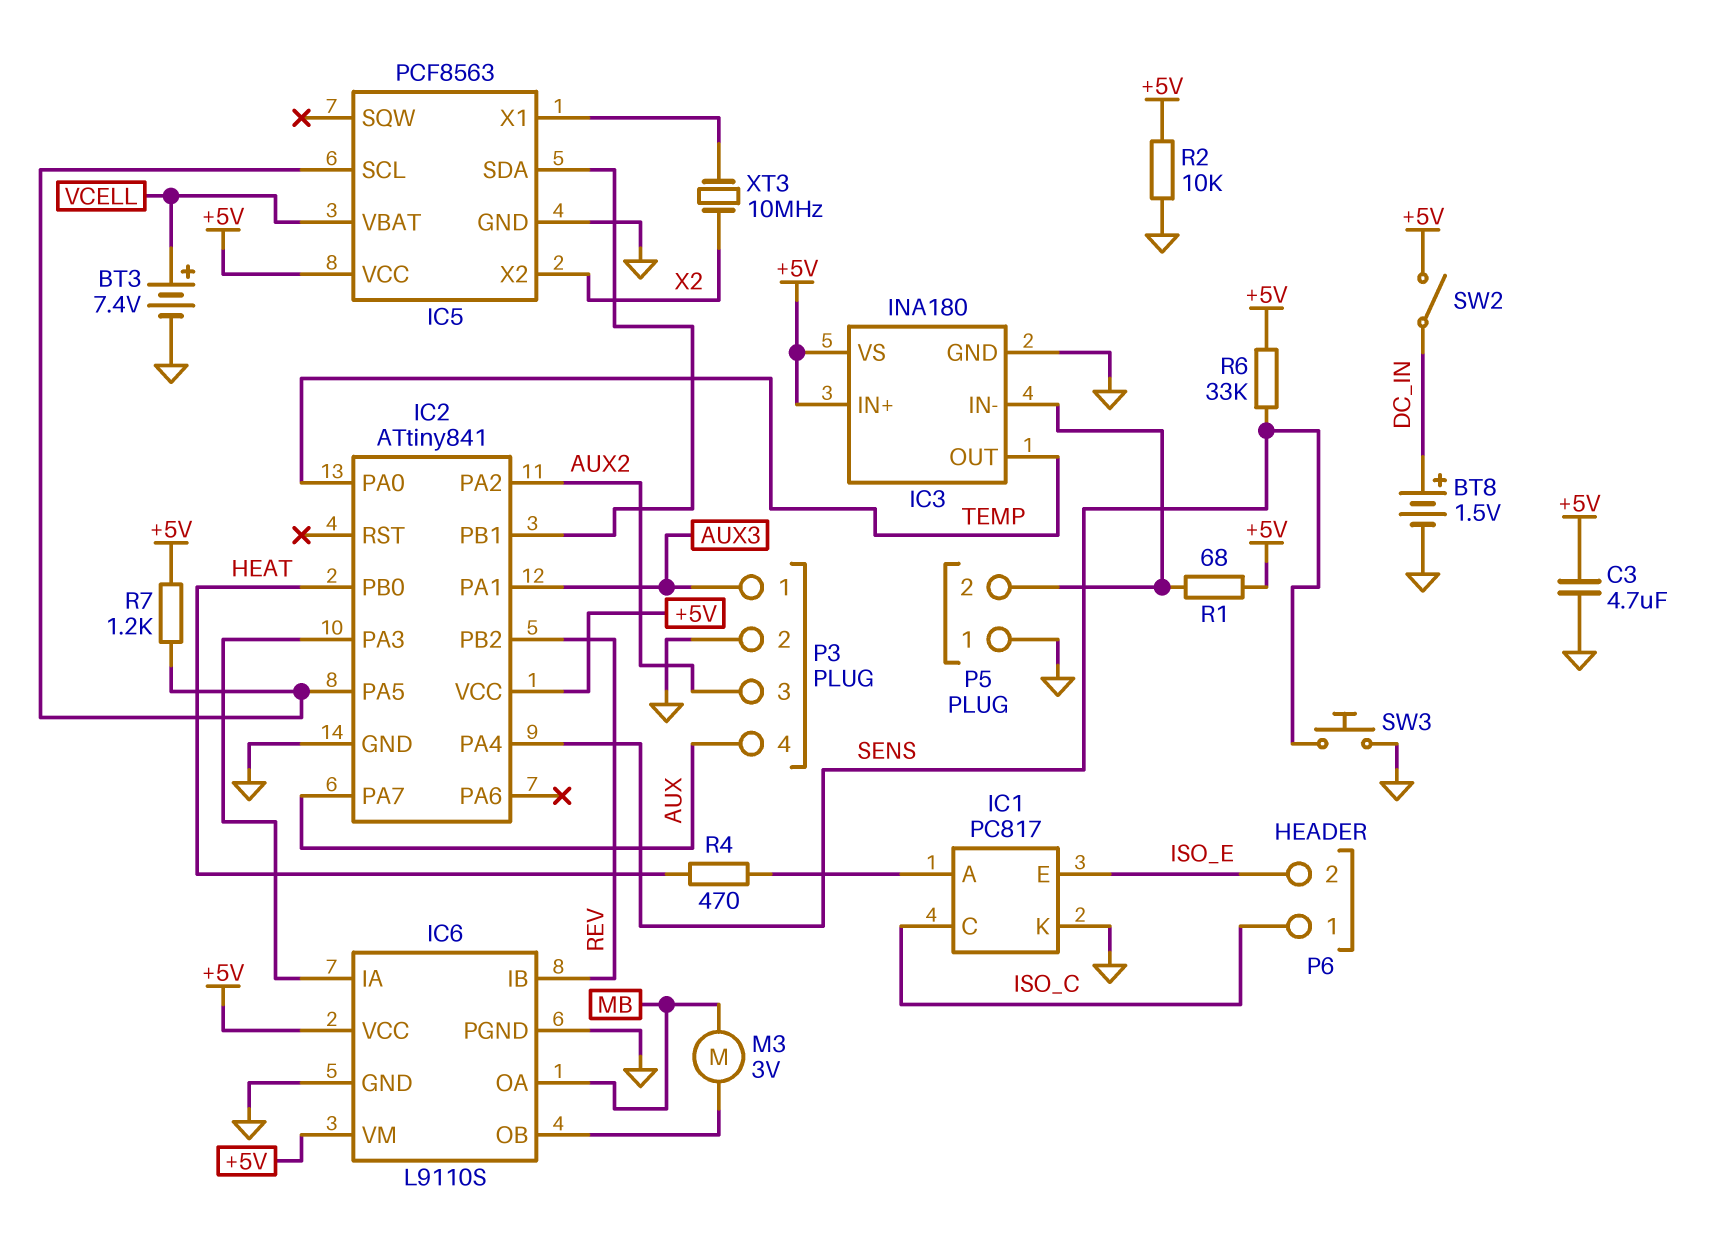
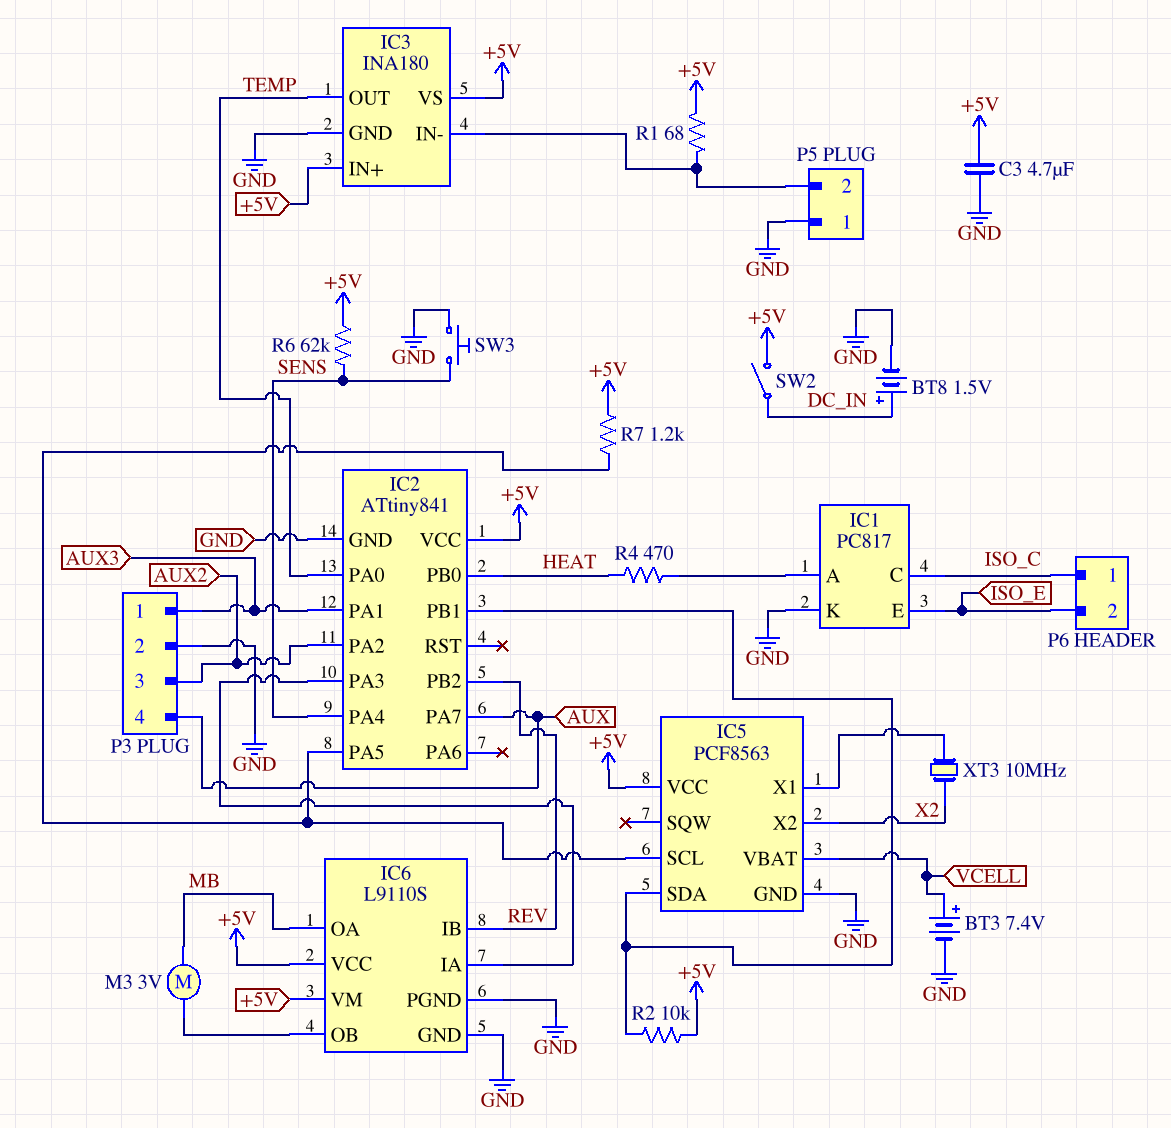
R2: 10k (+5V, GND) -> 10k (+5V, IC2/PB1)
R6: 33k (+5V, SENS) -> 62k (+5V, SENS)

